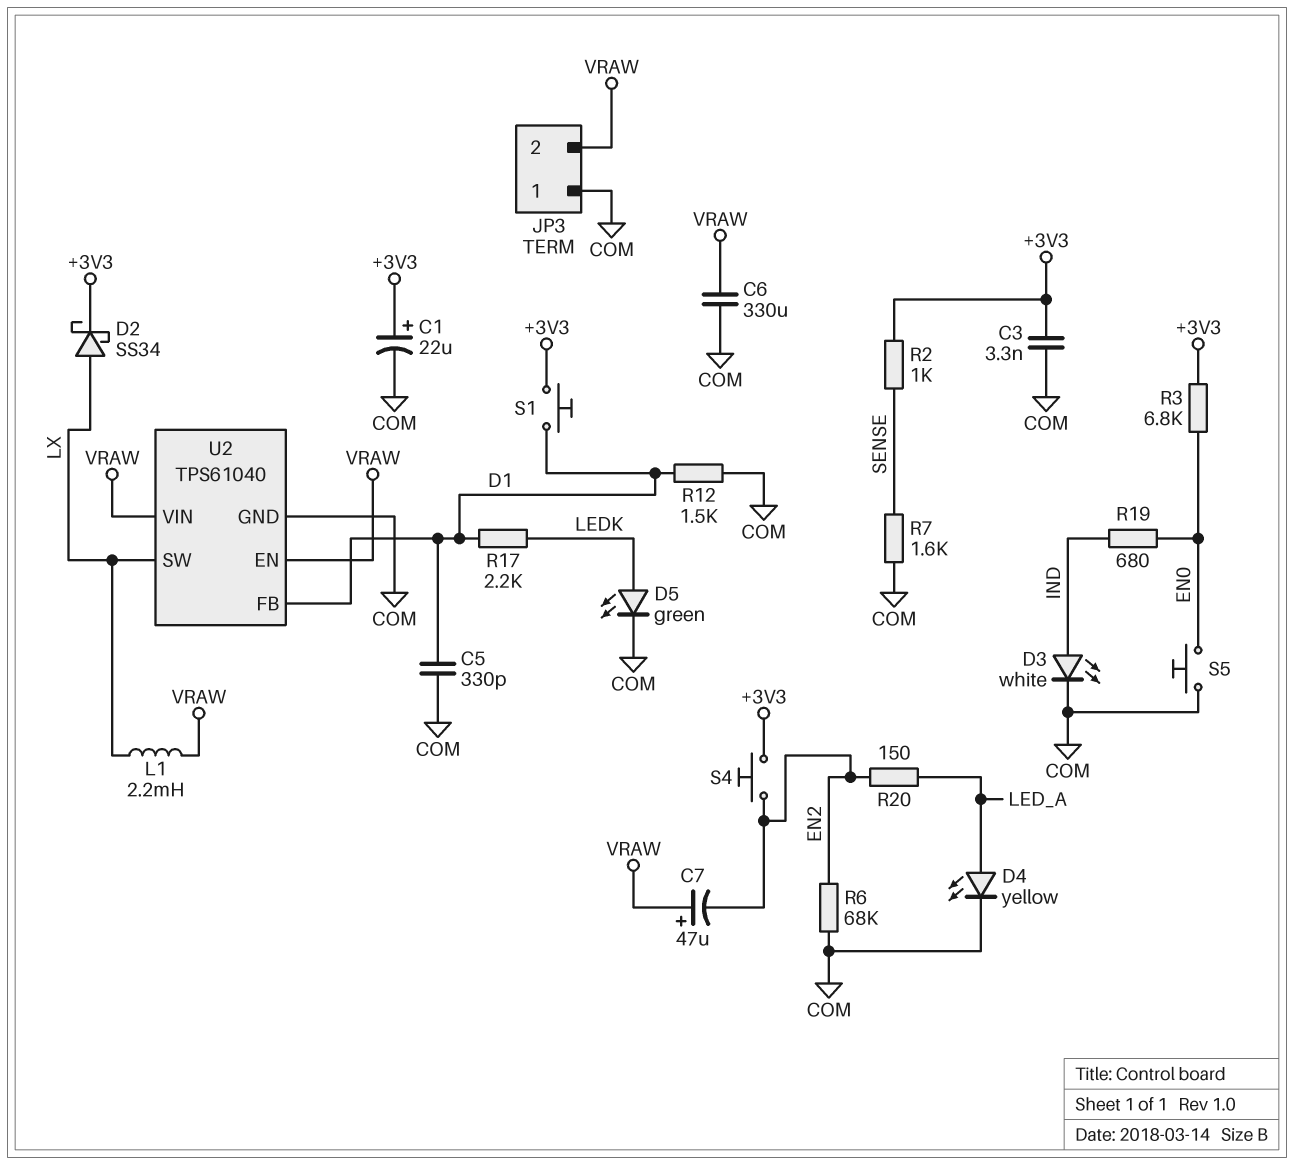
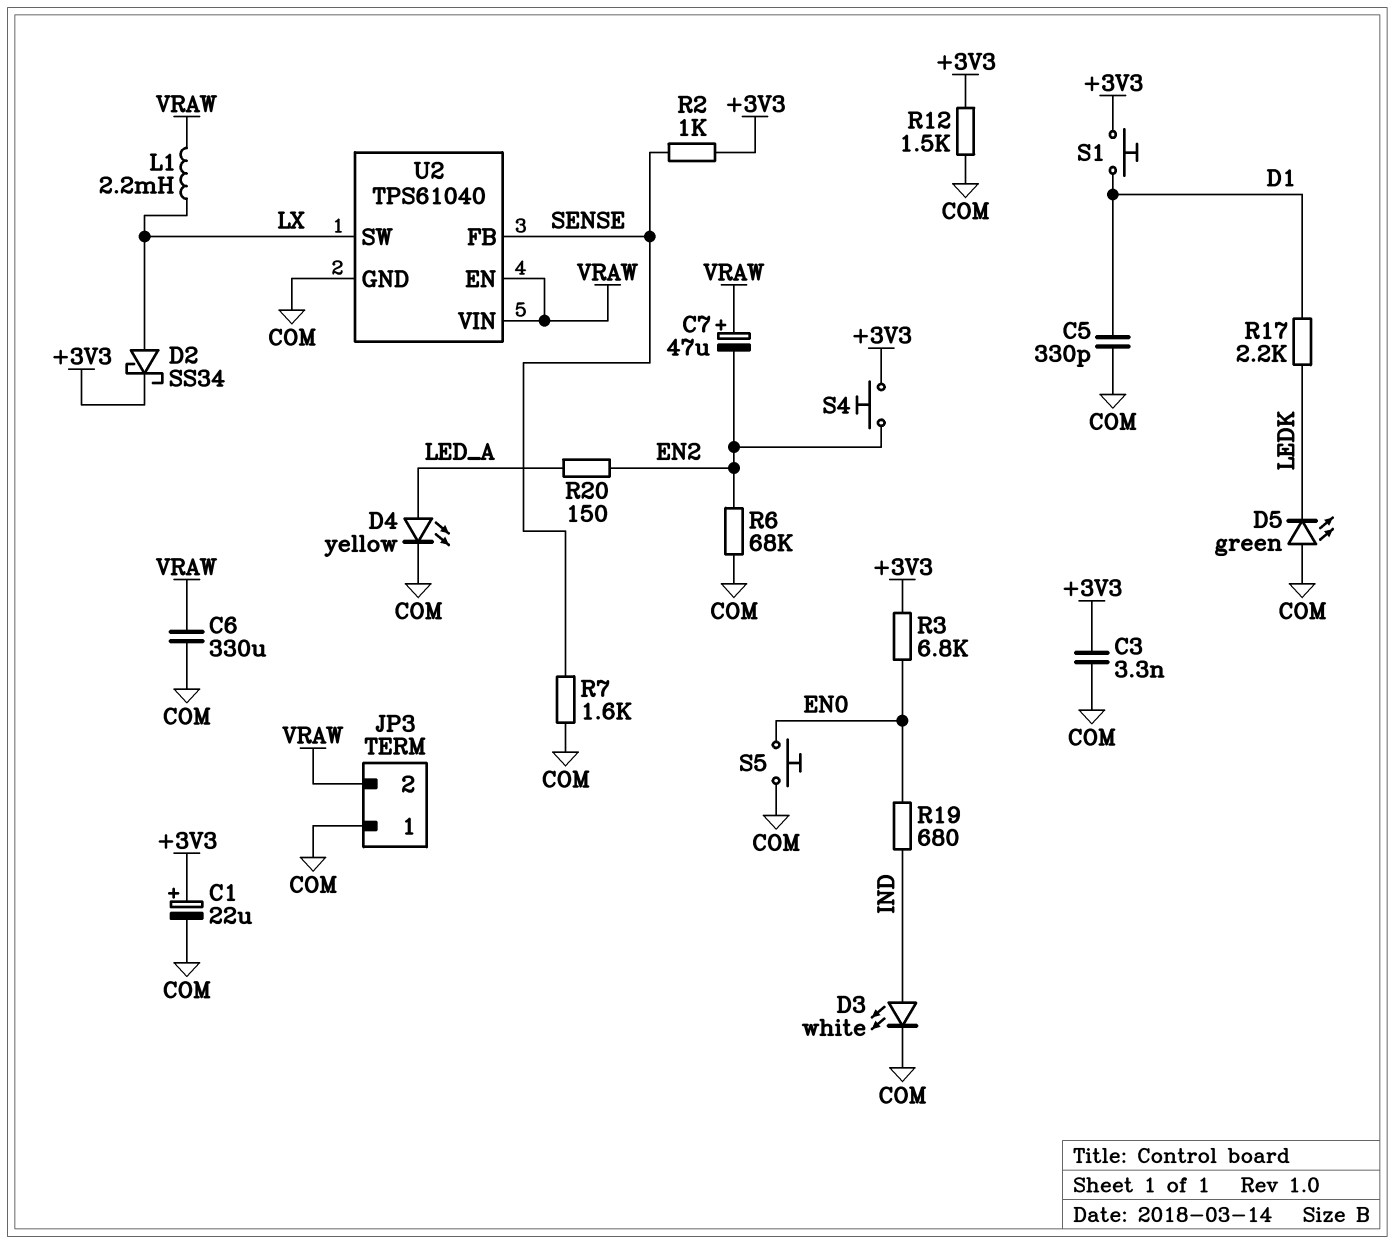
D5: LED green (A LEDK, K COM) -> LED green (A COM, K LEDK)
R12: 1.5k (COM, D1) -> 1.5k (+3V3, COM)
U2 pin FB: D1 -> SENSE

